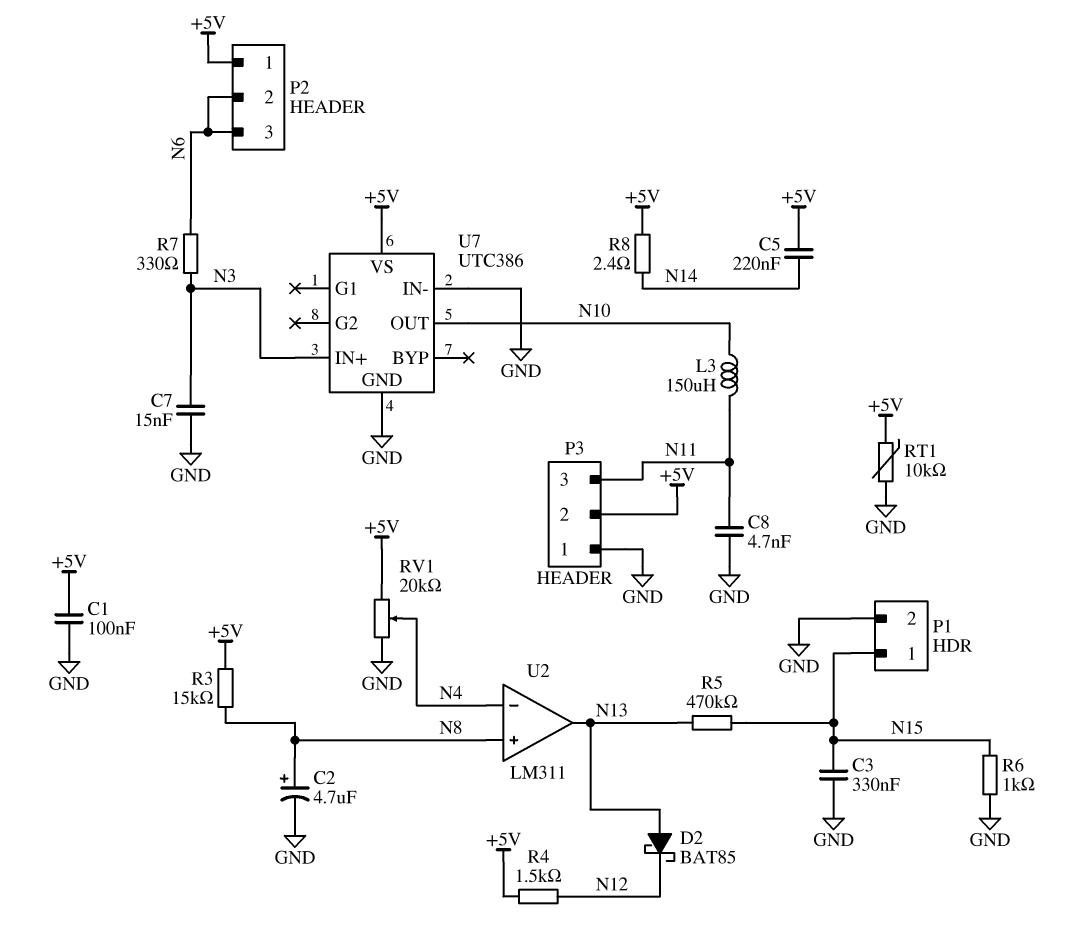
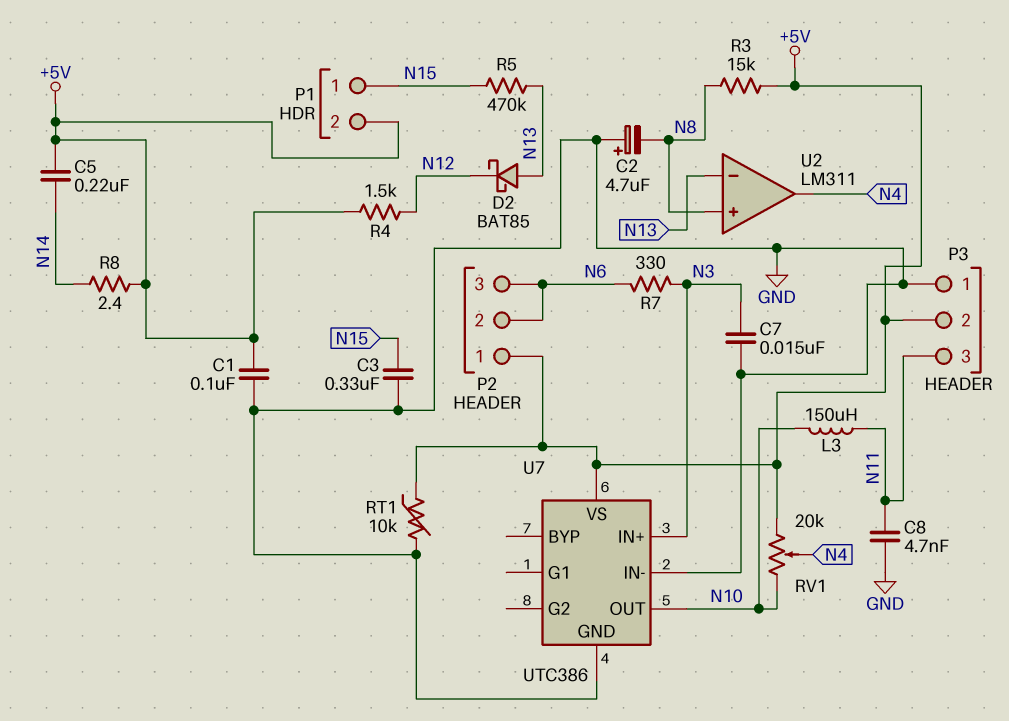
C2: 4.7uF (plus N8, minus GND) -> 4.7uF (plus GND, minus N8)
P1 pin 2: GND -> +5V
R6: 1k (GND, N15) -> none
RV1: 20k (+5V, GND, wiper N4) -> 20k (+5V, N10, wiper N4)
U2 pin in-: N4 -> N13
U2 pin out: N13 -> N4

